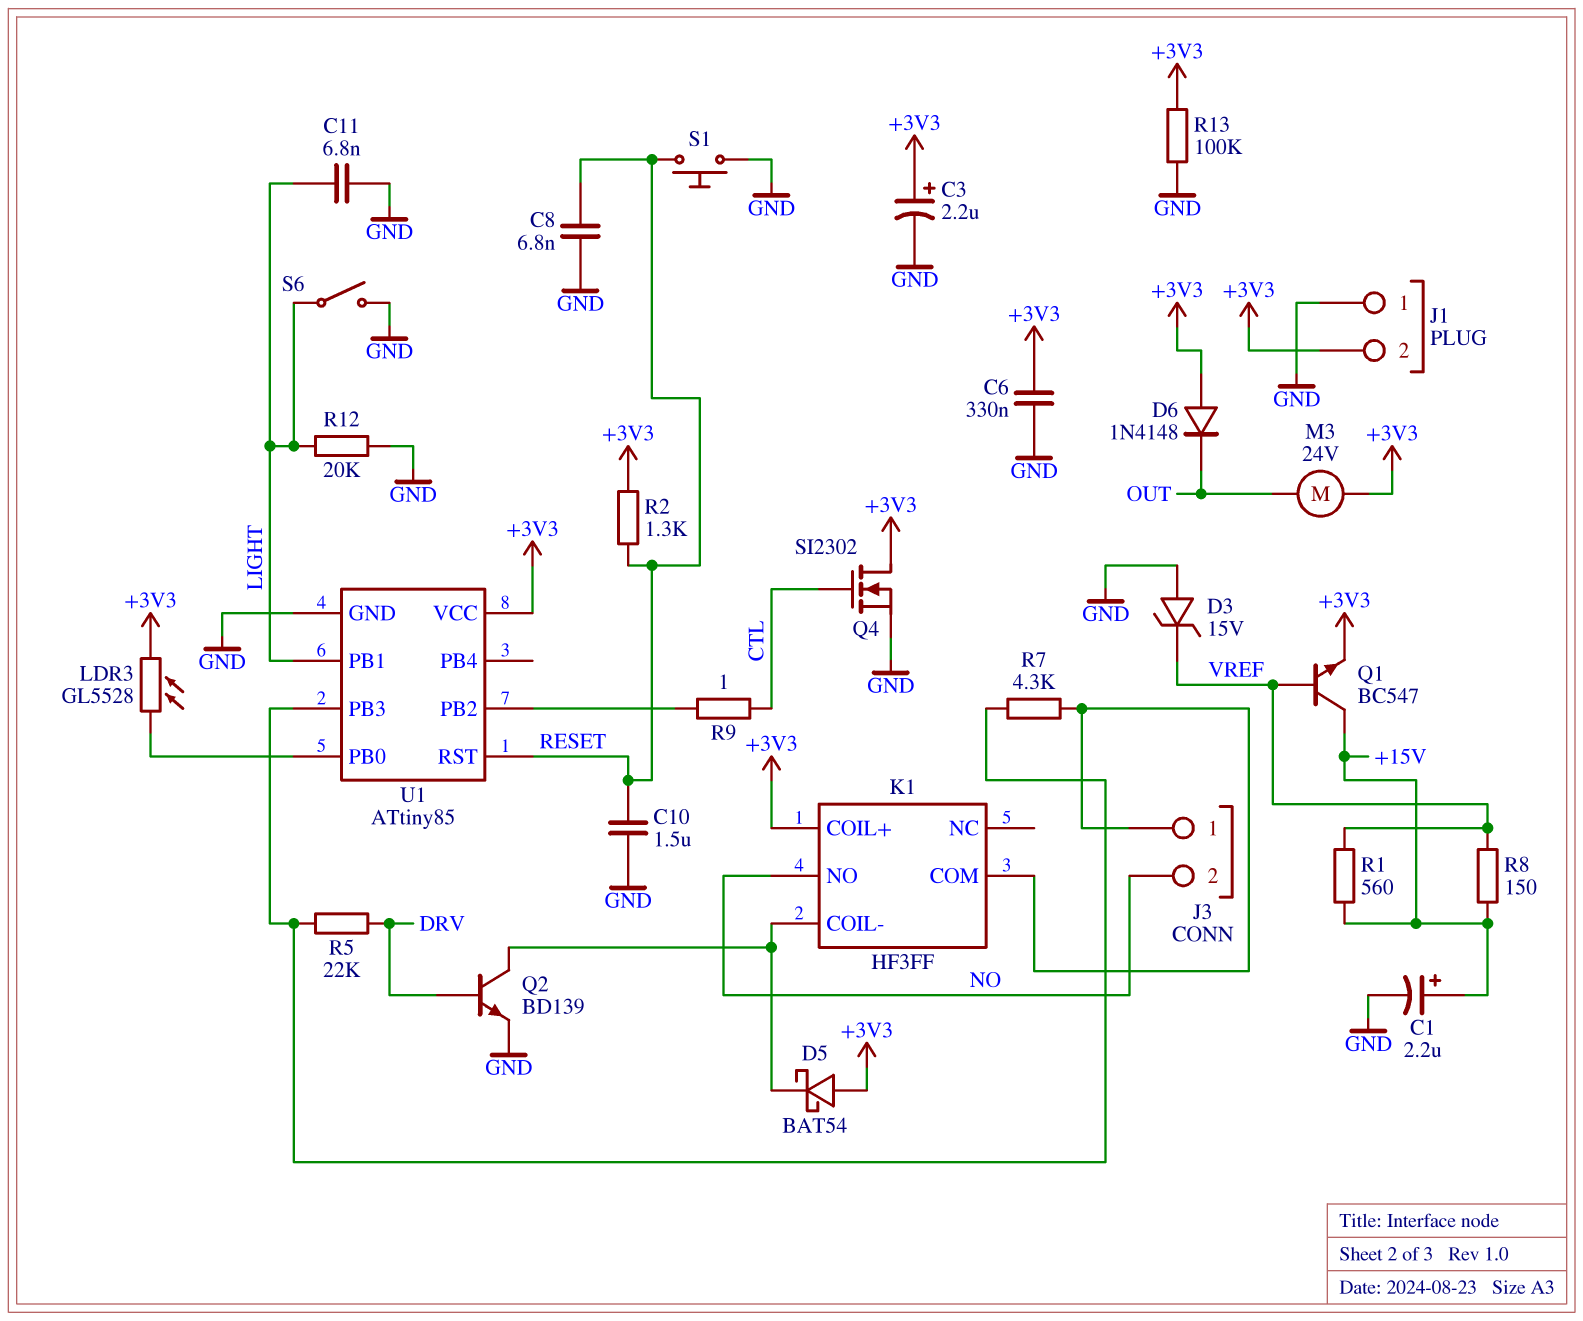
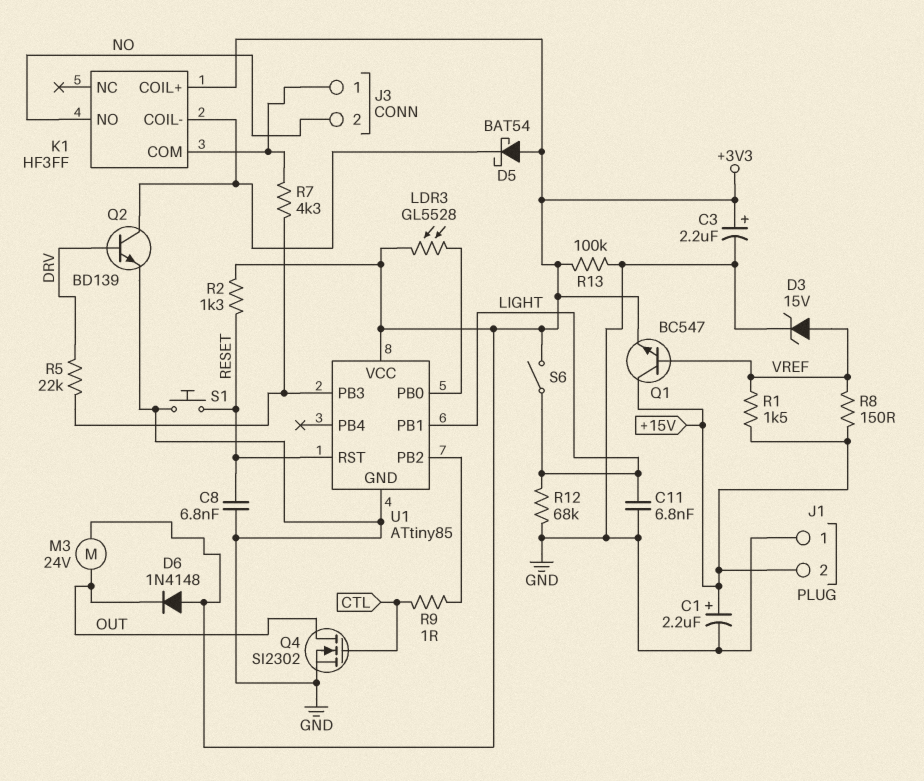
C6: 330nF (+3V3, GND) -> none
C10: 1.5uF (GND, RESET) -> none
D3: zener 15V (A GND, K VREF) -> zener 15V (A VREF, K GND)
J1 pin 2: +3V3 -> +15V
Q4: NMOS SI2302 (G CTL, D +3V3, S GND) -> NMOS SI2302 (G CTL, D OUT, S GND)
R1: 560 (+15V, VREF) -> 1.5k (+15V, VREF)
R12: 20k (GND, LIGHT) -> 68k (GND, LIGHT)
S6: switch (GND, LIGHT) -> switch (+3V3, LIGHT)

